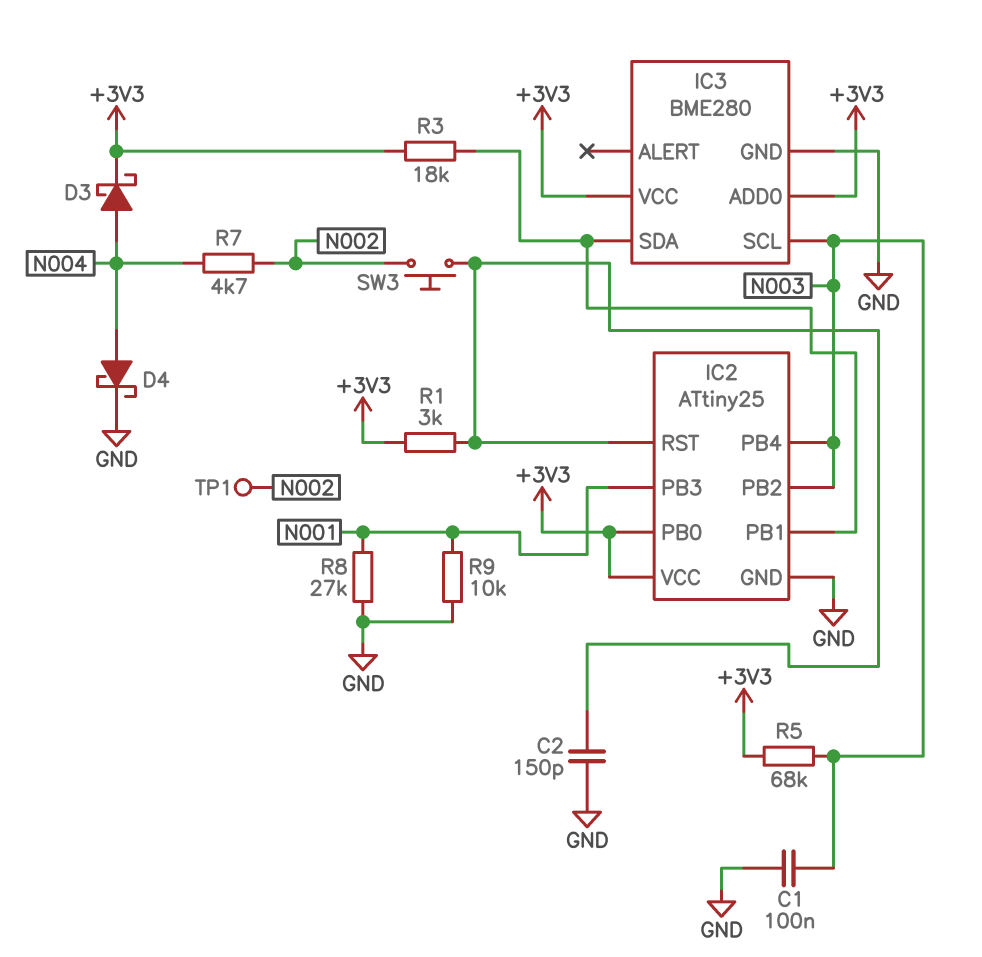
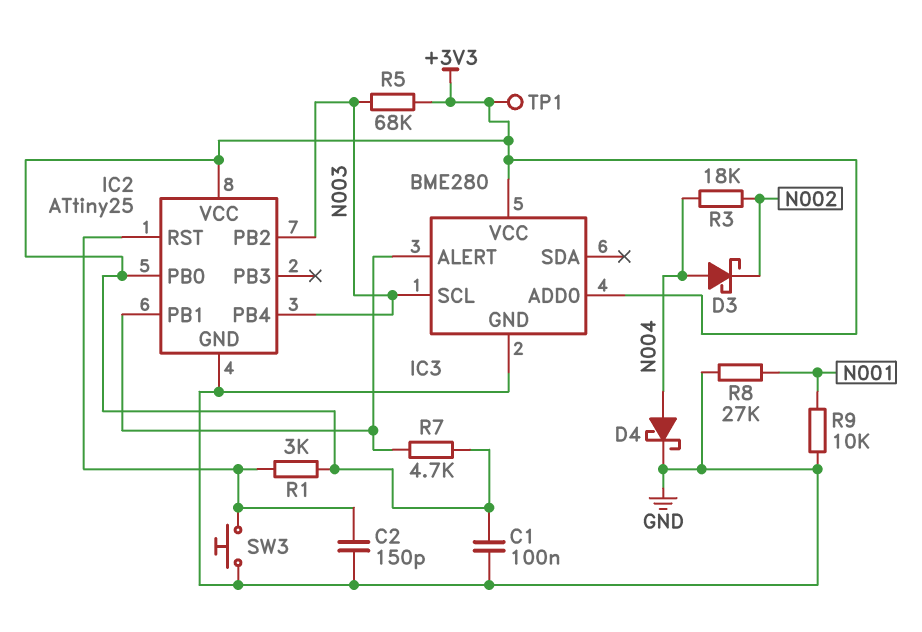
C1: 100nF (GND, N003) -> 100nF (+3V3, GND)
D3: schottky (A N004, K +3V3) -> schottky (A N004, K N002)
IC2 pin PB3: N001 -> none
IC3 pin ALERT: none -> IC2/PB1
IC3 pin SDA: IC2/PB1 -> none
R3: 18k (+3V3, IC2/PB1) -> 18k (N002, N004)
R7: 4.7k (N002, N004) -> 4.7k (+3V3, IC2/PB1)
SW3: button (IC2/RST, N002) -> button (GND, IC2/RST)
TP1: test point (N002) -> test point (+3V3)

